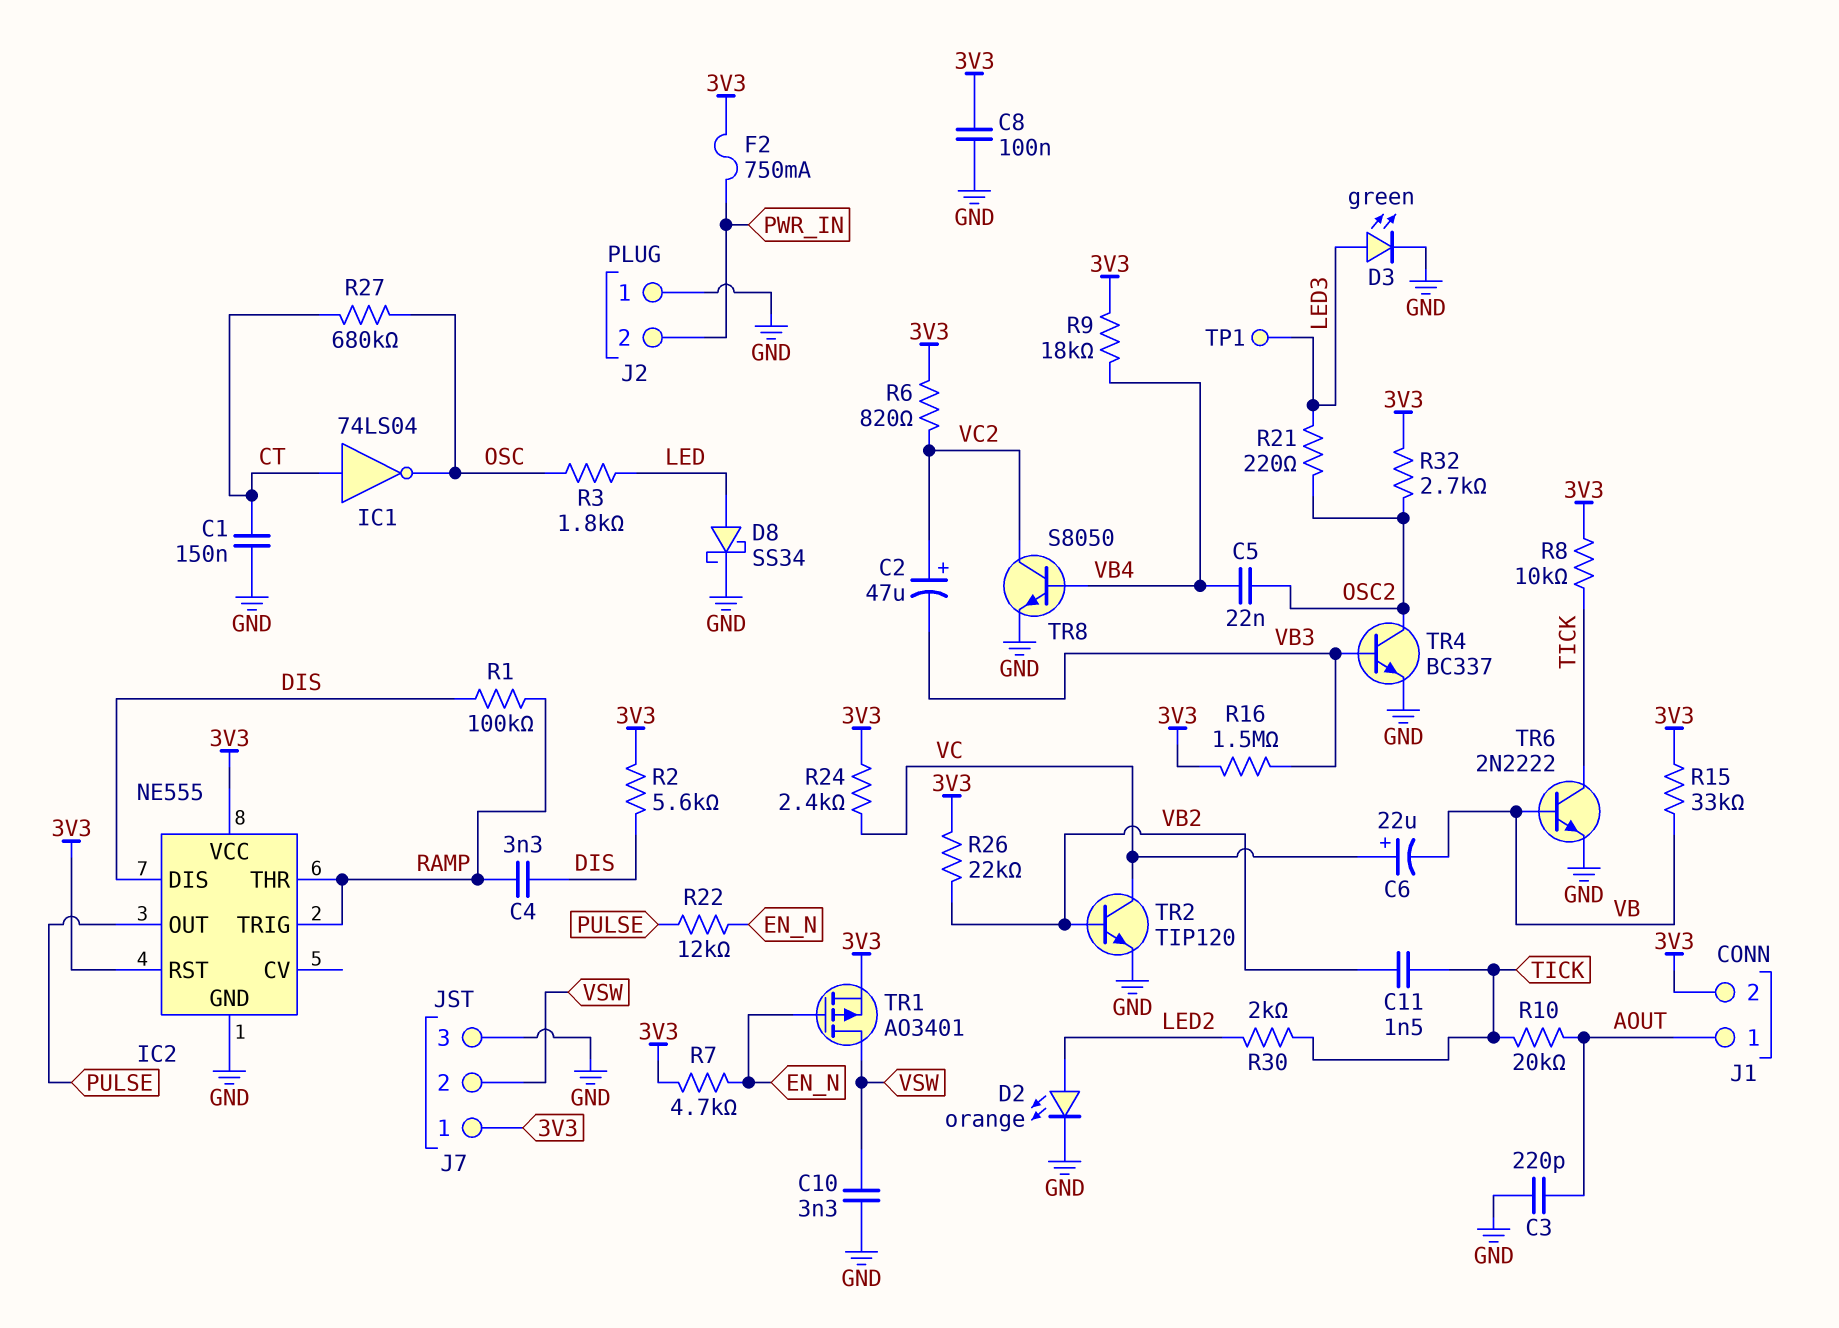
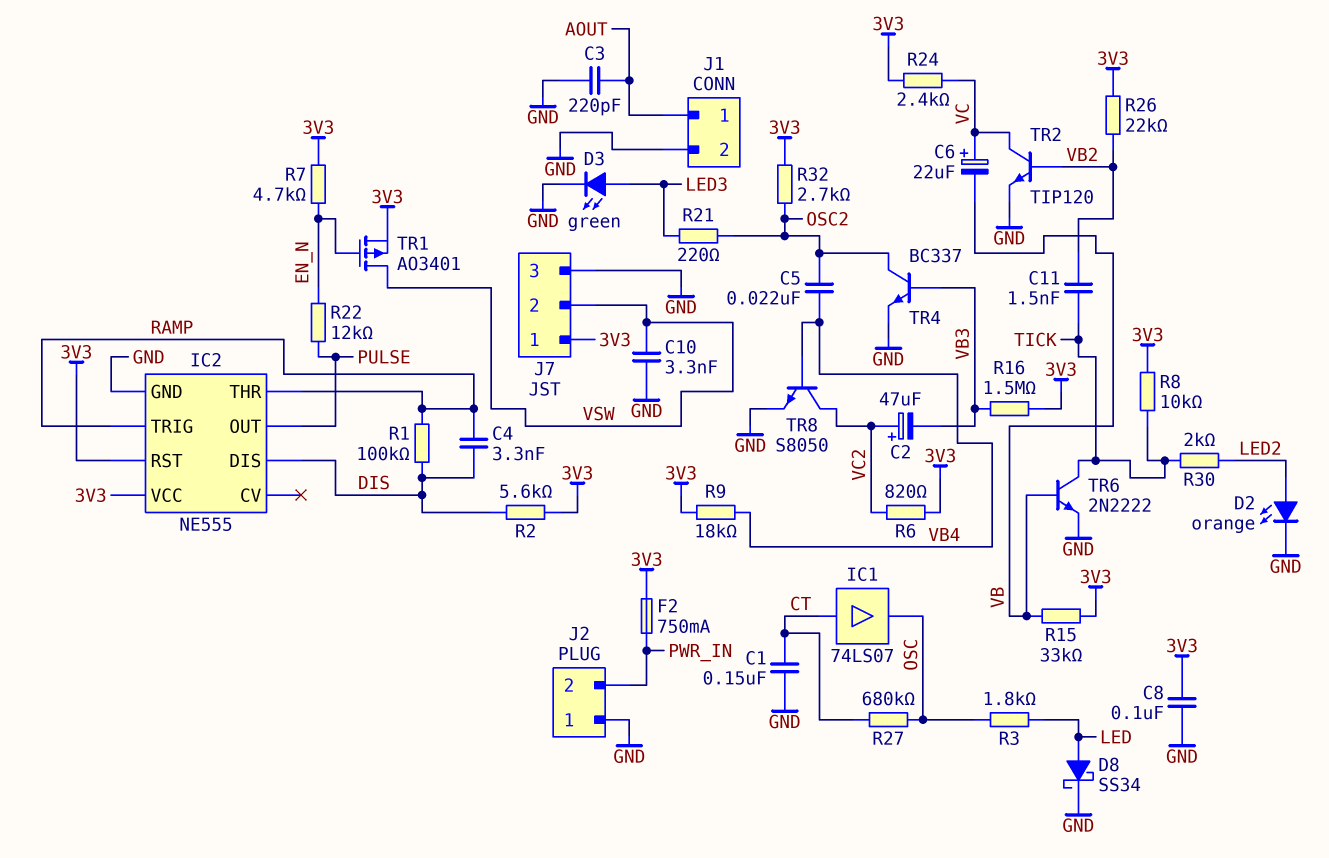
IC1: NOT 74LS04 (in CT, out OSC) -> buffer 74LS07 (in CT, out OSC)
J1 pin 2: 3V3 -> GND
R10: 20k (AOUT, TICK) -> none
TP1: test point (LED3) -> none

